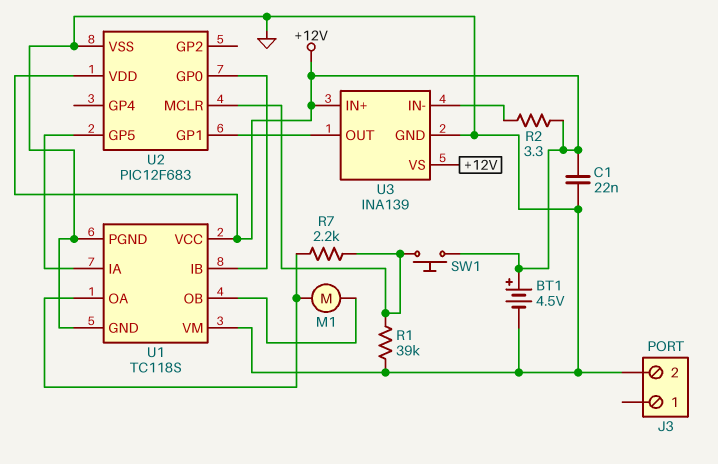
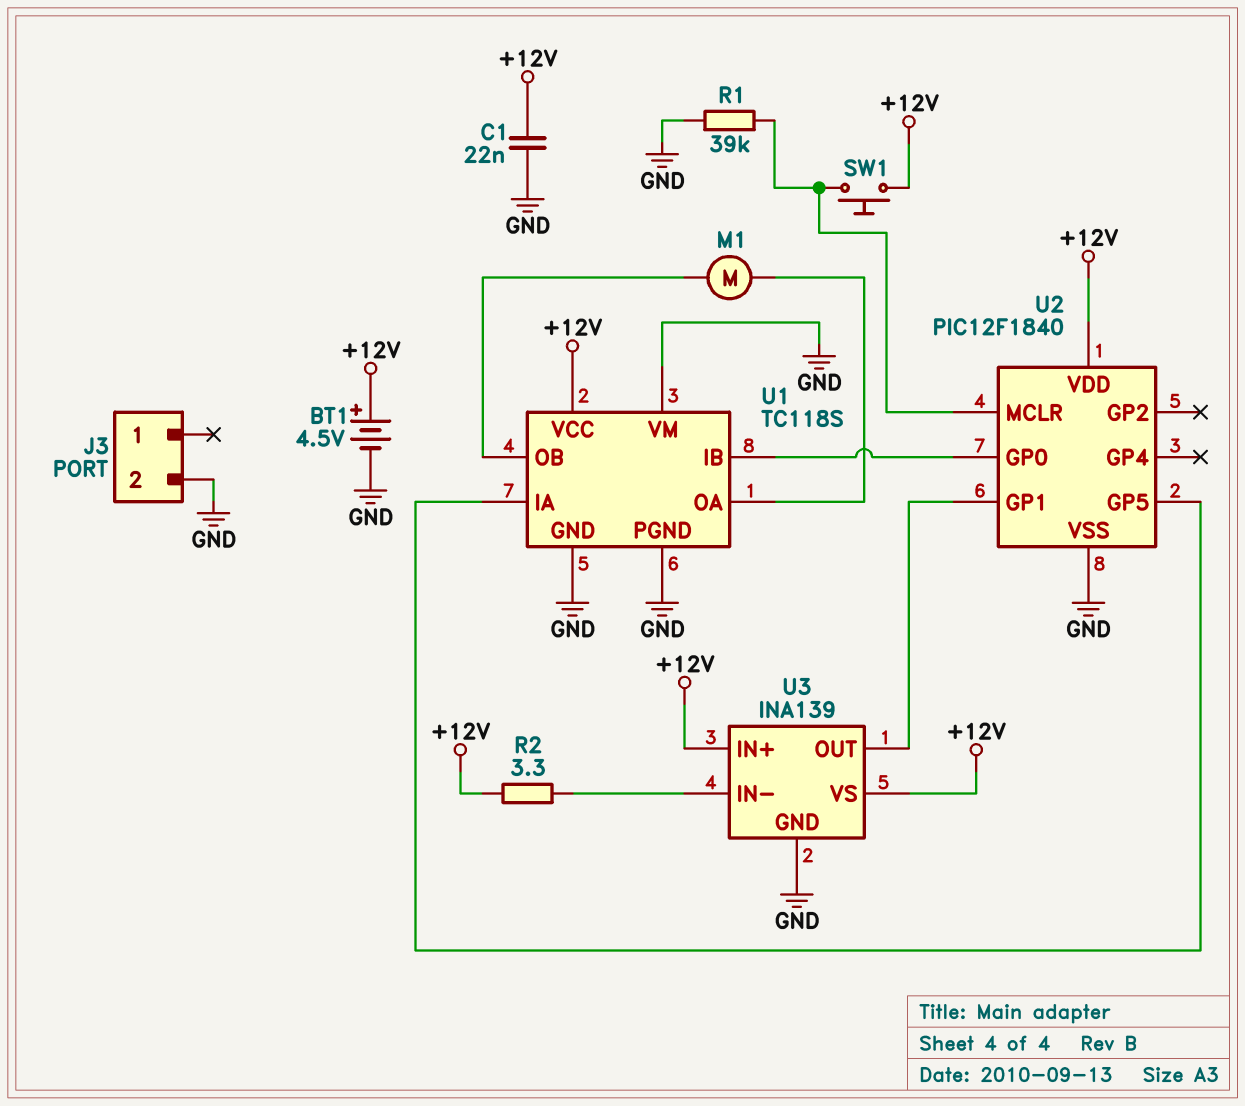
R7: 2.2k (U1/OA, U2/MCLR) -> none
U2: PIC12F683 -> PIC12F1840

